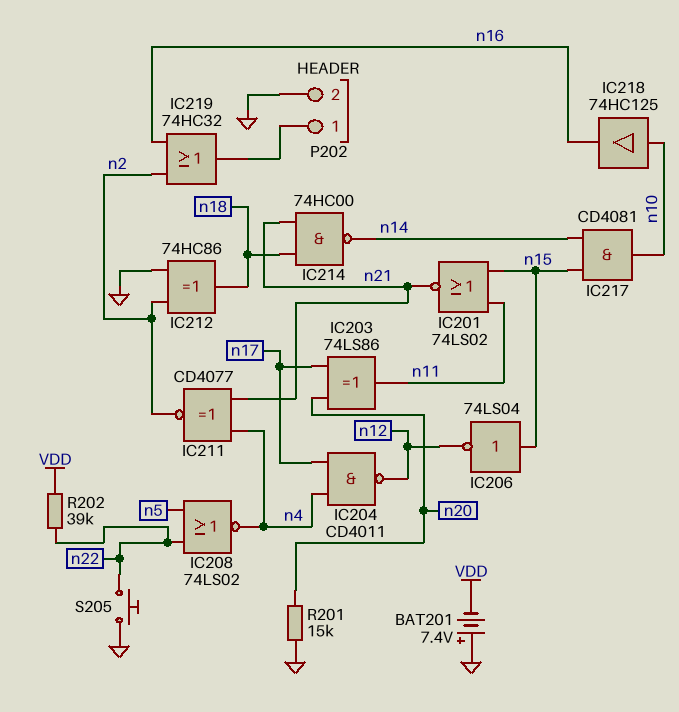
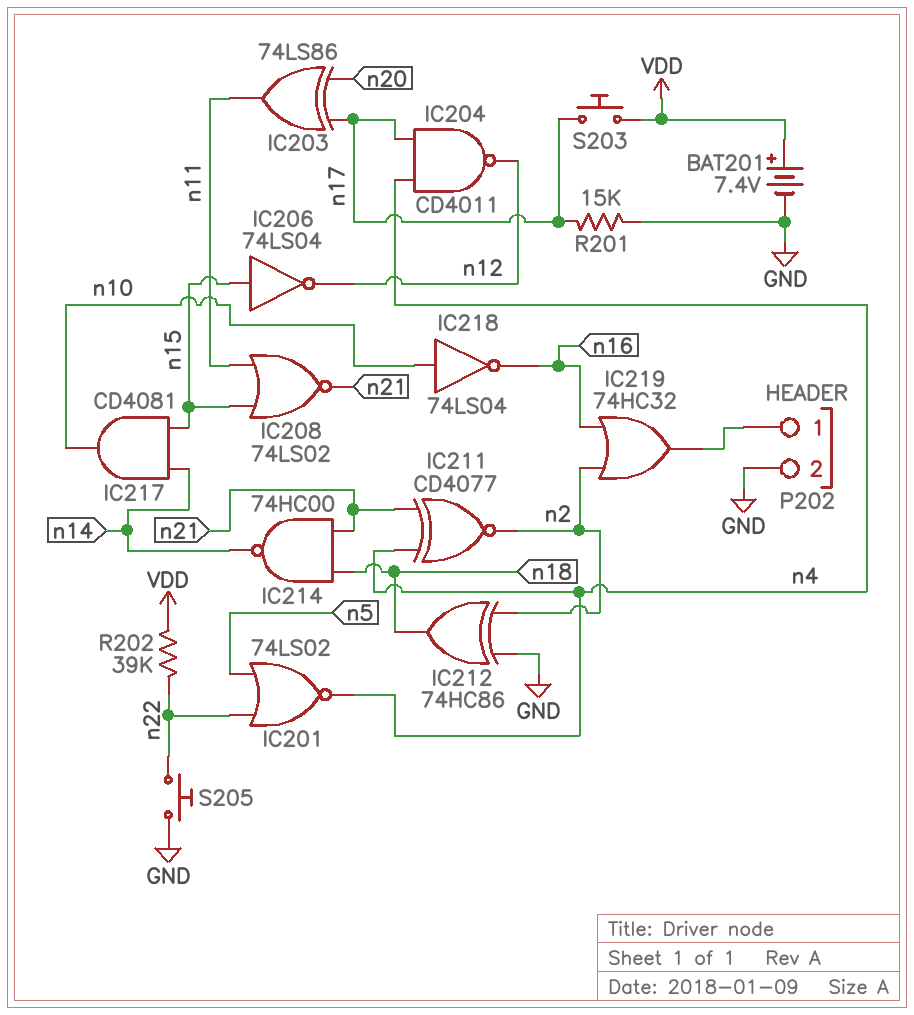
BAT201: 7.4V (plus GND, minus VDD) -> 7.4V (plus VDD, minus GND)
IC201: NOR 74LS02 (in n11, in n15, out n21) -> NOR 74LS02 (in n5, in n22, out n4)
IC208: NOR 74LS02 (in n5, in n22, out n4) -> NOR 74LS02 (in n11, in n15, out n21)
IC218: buffer 74HC125 (in n10, out n16) -> NOT 74LS04 (in n10, out n16)
R201: 15k (GND, n20) -> 15k (GND, n17)
S203: none -> button (VDD, n17)

